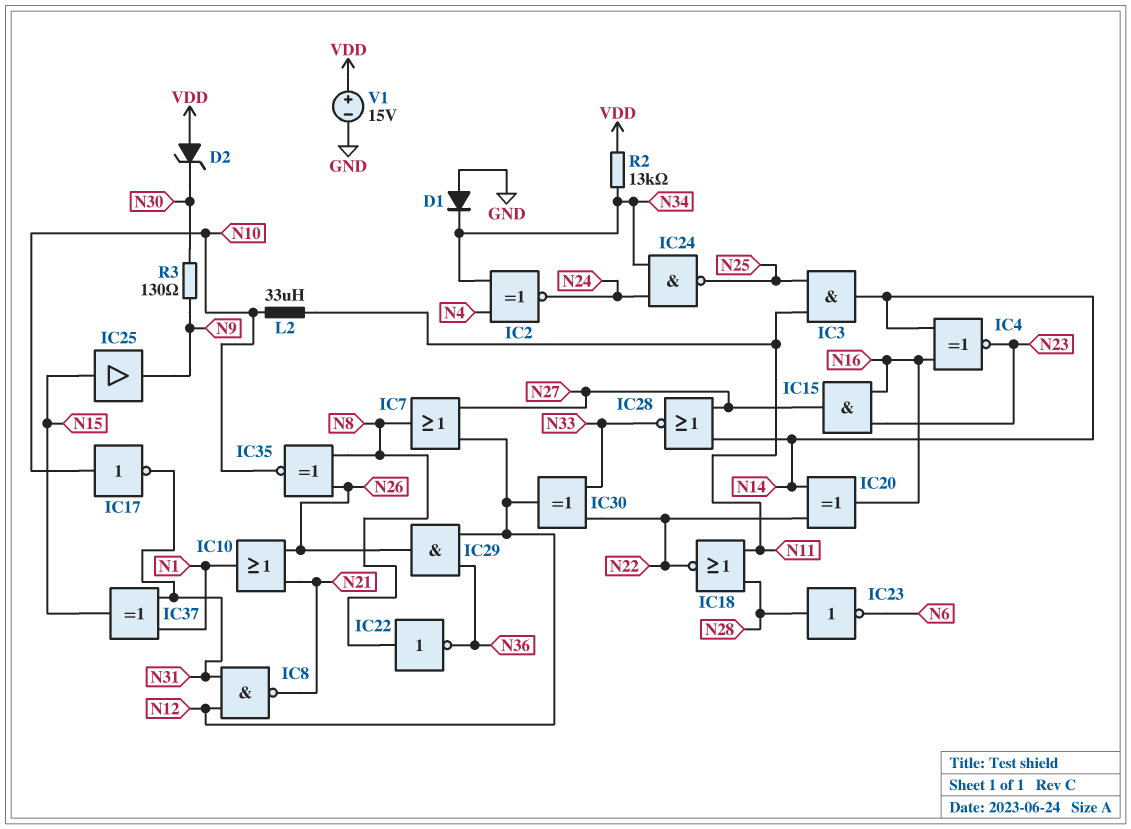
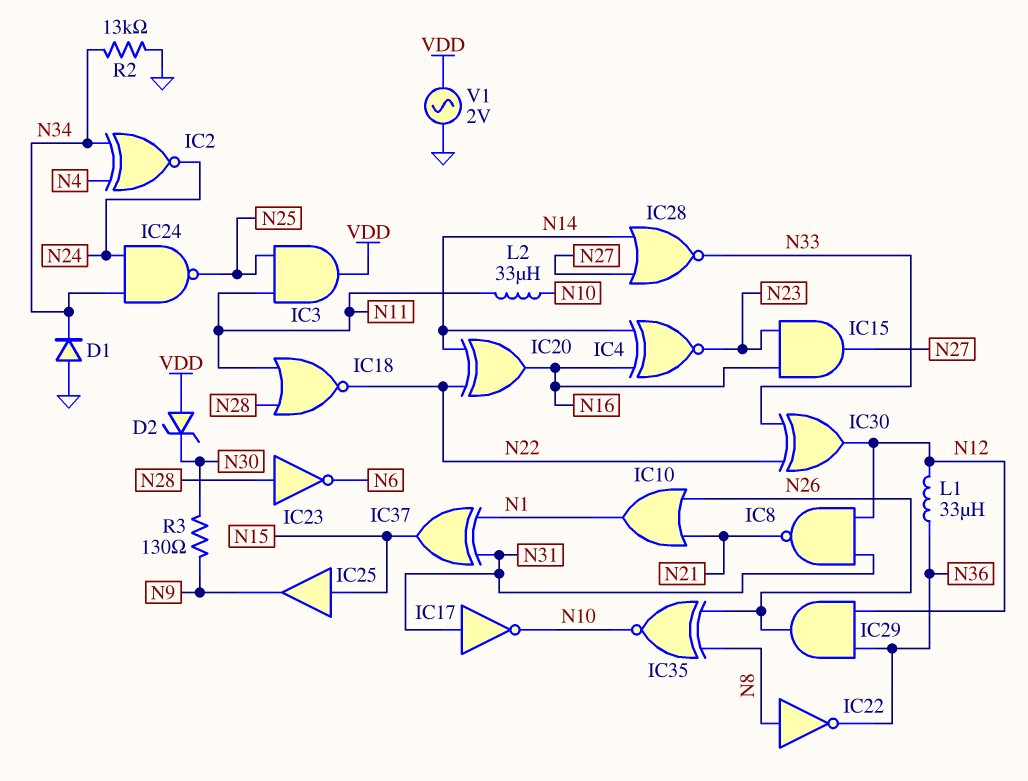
IC3: AND (in N11, in N25, out N14) -> AND (in N11, in N25, out VDD)
IC7: OR (in N12, in N27, out N8) -> none
IC17: NOT (in N10, out N31) -> NOT (in N31, out N10)
L1: none -> 33uH (N12, N36)
R2: 13k (N34, VDD) -> 13k (GND, N34)
V1: 15V (plus VDD, minus GND) -> AC 2V (GND, VDD)

